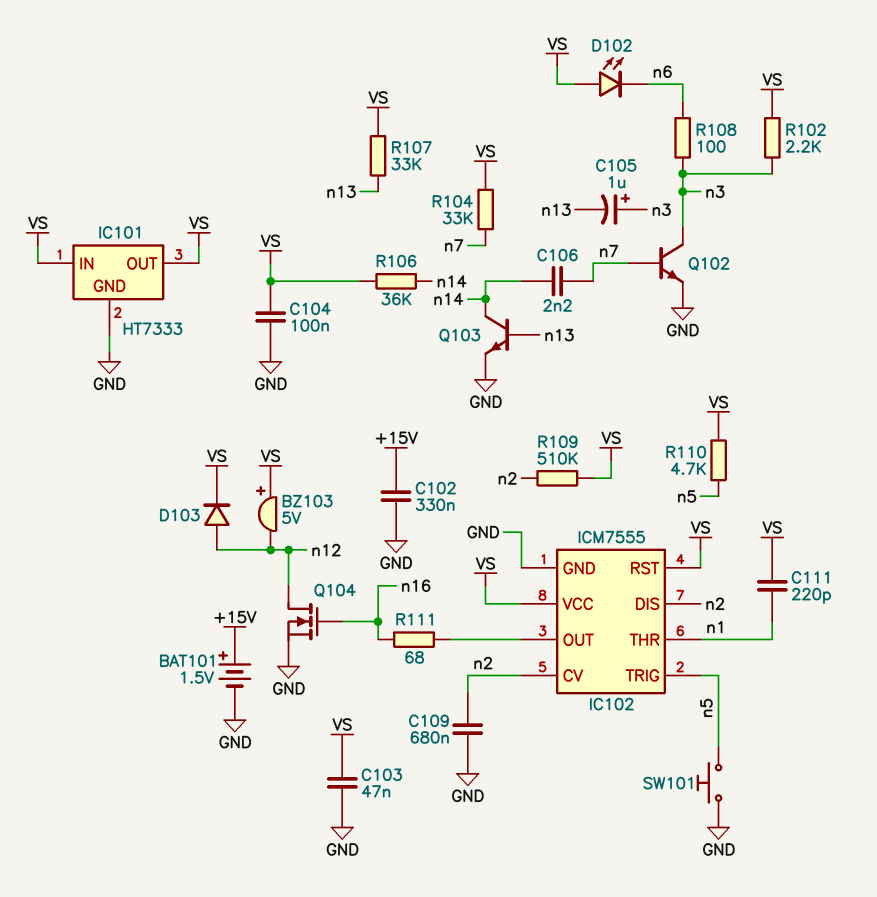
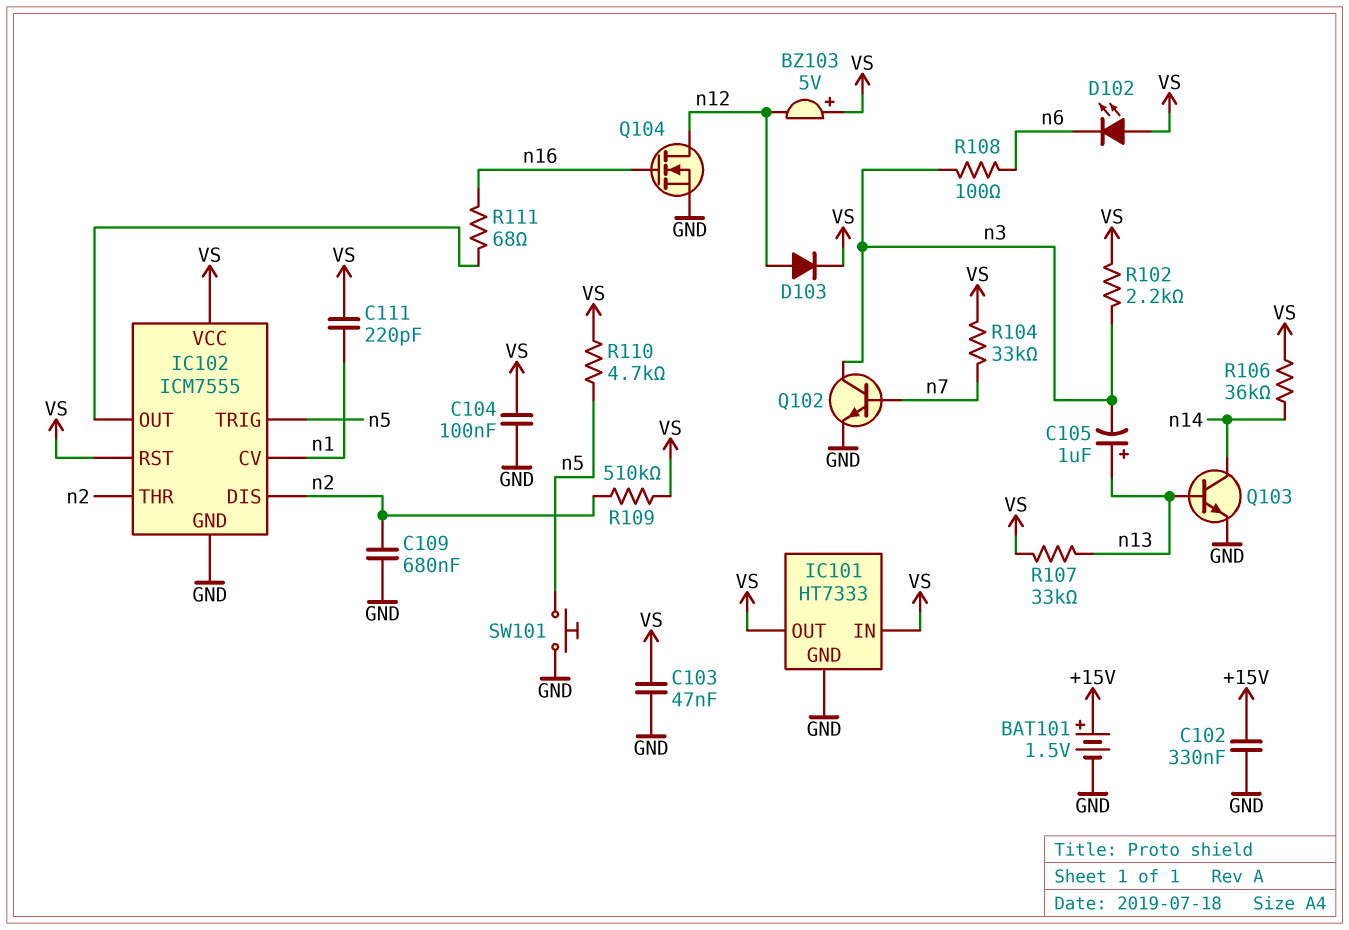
C105: 1uF (plus n3, minus n13) -> 1uF (plus n13, minus n3)
C106: 2.2nF (n7, n14) -> none
IC102 pin CV: n2 -> n1
IC102 pin THR: n1 -> n2

